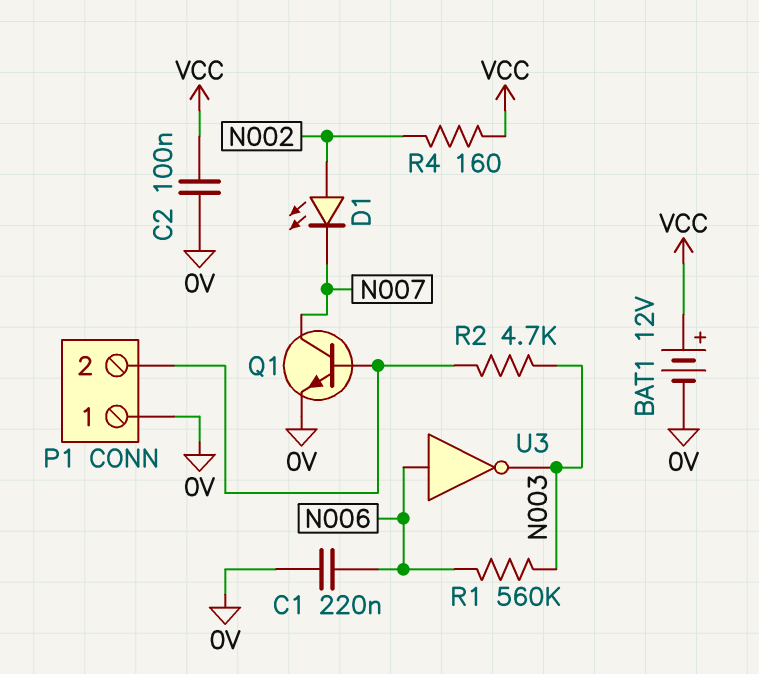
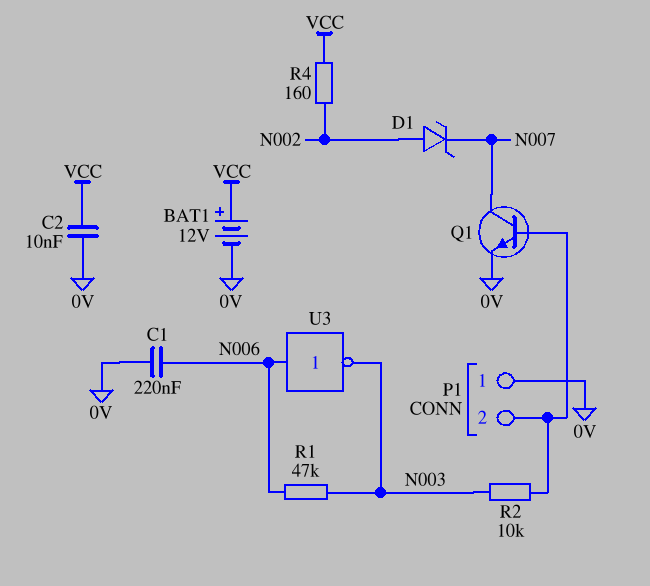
C2: 100nF (0V, VCC) -> 10nF (0V, VCC)
D1: LED (A N002, K N007) -> zener (A N002, K N007)
R1: 560k (N003, N006) -> 47k (N003, N006)
R2: 4.7k (N003, P1/2) -> 10k (N003, P1/2)

